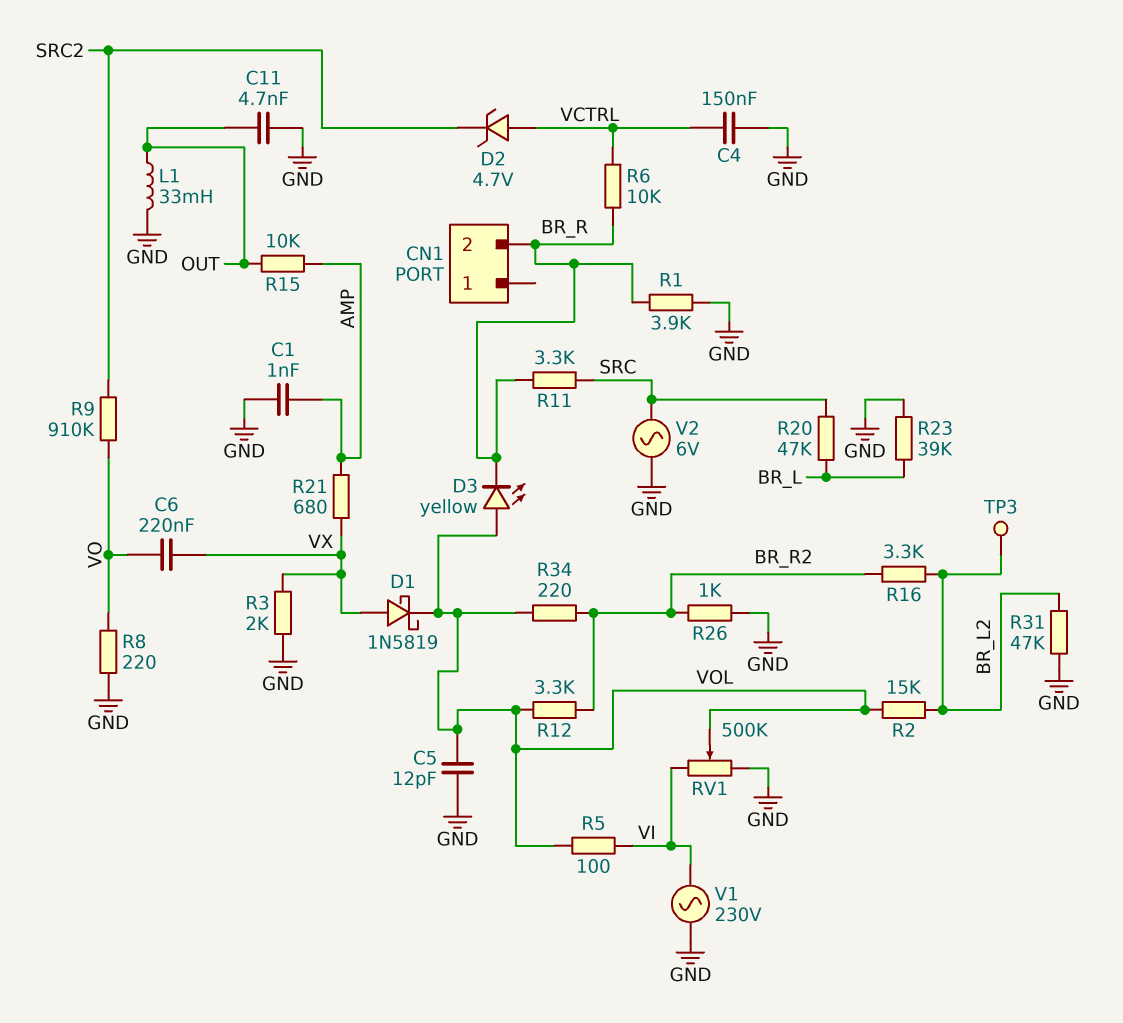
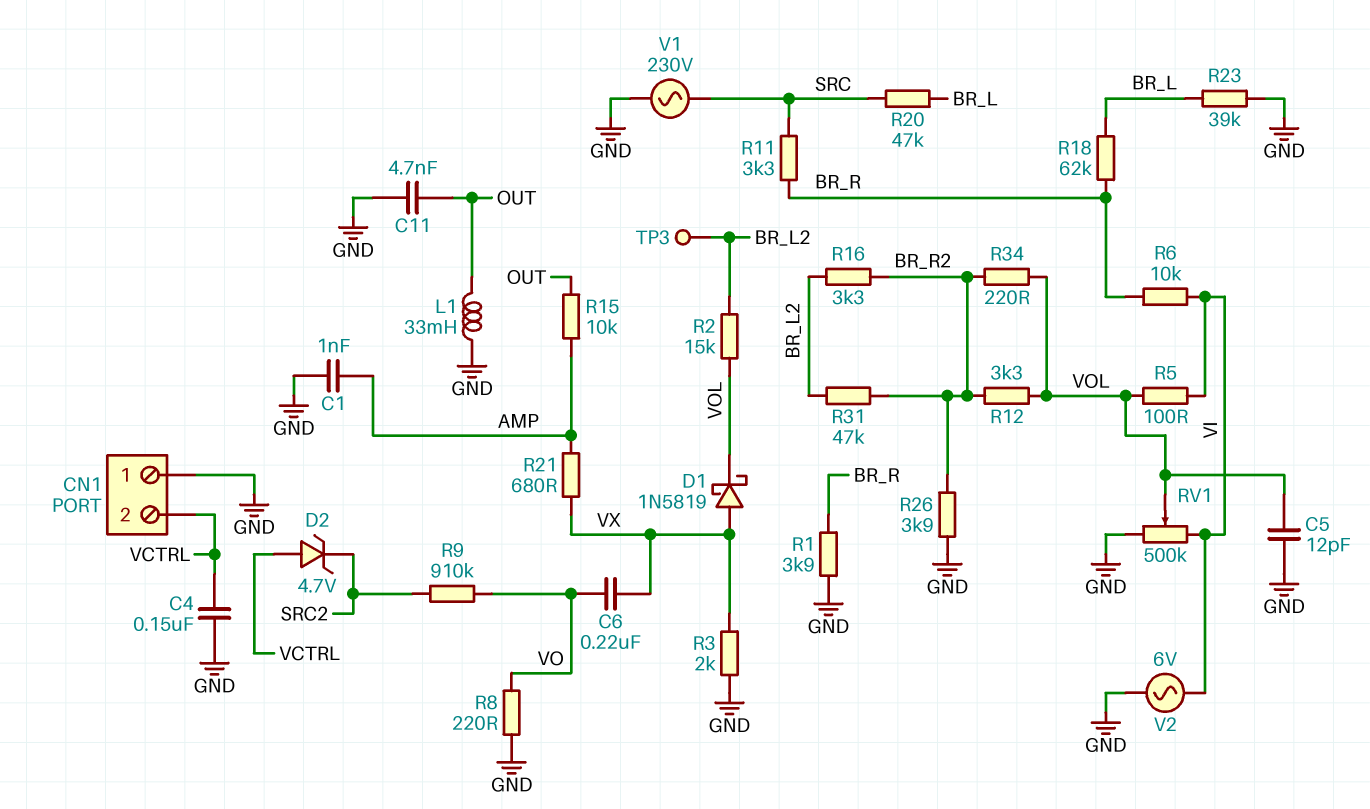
CN1 pin 1: none -> GND
CN1 pin 2: BR_R -> VCTRL
D3: LED yellow (A VOL, K BR_R) -> none
R6: 10k (BR_R, VCTRL) -> 10k (BR_R, VI)
R18: none -> 62k (BR_L, BR_R)
R26: 1k (BR_R2, GND) -> 3.9k (BR_R2, GND)
R31: 47k (BR_L2, GND) -> 47k (BR_L2, BR_R2)
V1: AC 230V (GND, VI) -> AC 230V (GND, SRC)
V2: AC 6V (GND, SRC) -> AC 6V (GND, VI)

